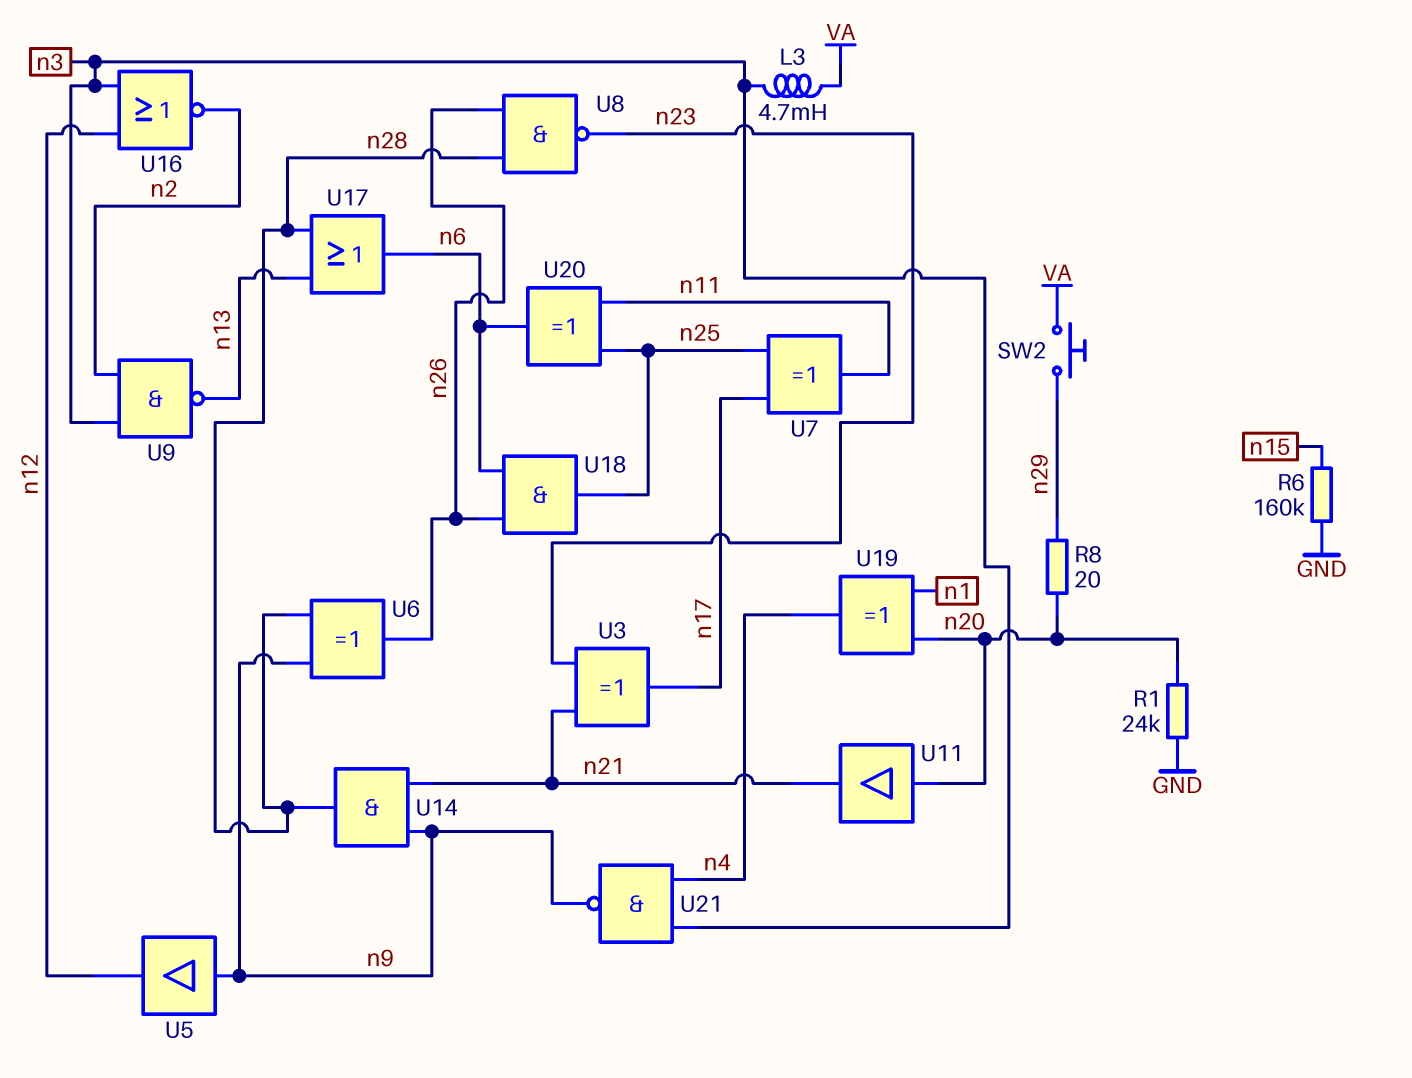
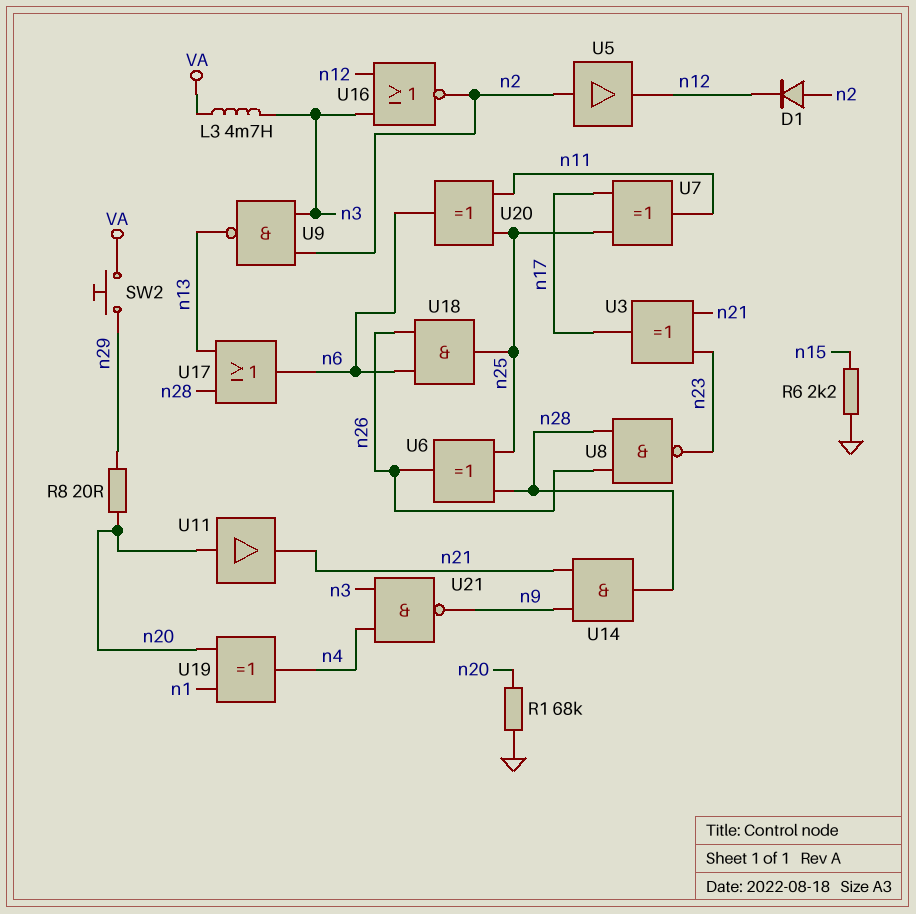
D1: none -> diode (A n2, K n12)
R1: 24k (GND, n20) -> 68k (GND, n20)
R6: 160k (GND, n15) -> 2.2k (GND, n15)
U5: buffer (in n9, out n12) -> buffer (in n2, out n12)
U6: XOR (in n9, in n28, out n26) -> XOR (in n25, in n28, out n26)

